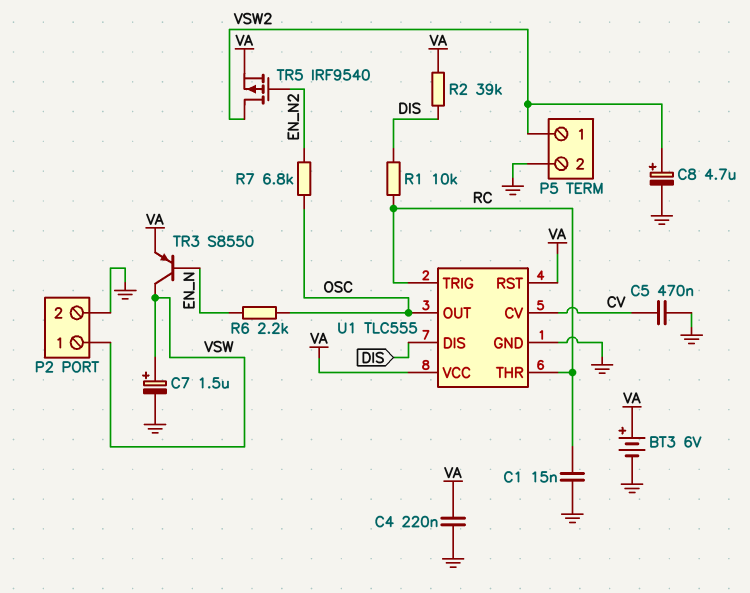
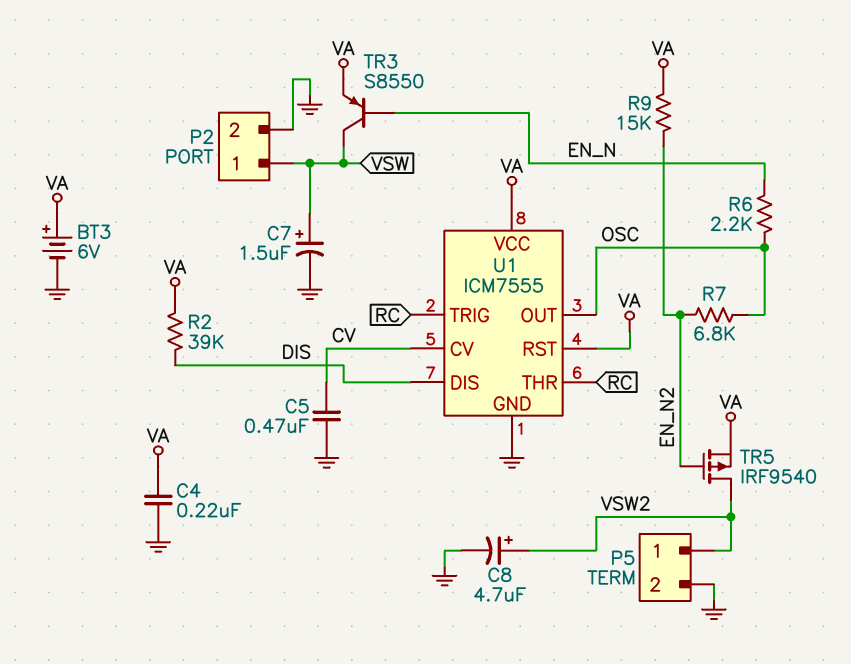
C1: 15nF (GND, RC) -> none
R1: 10k (DIS, RC) -> none
R9: none -> 15k (EN_N2, VA)
U1: TLC555 -> ICM7555

